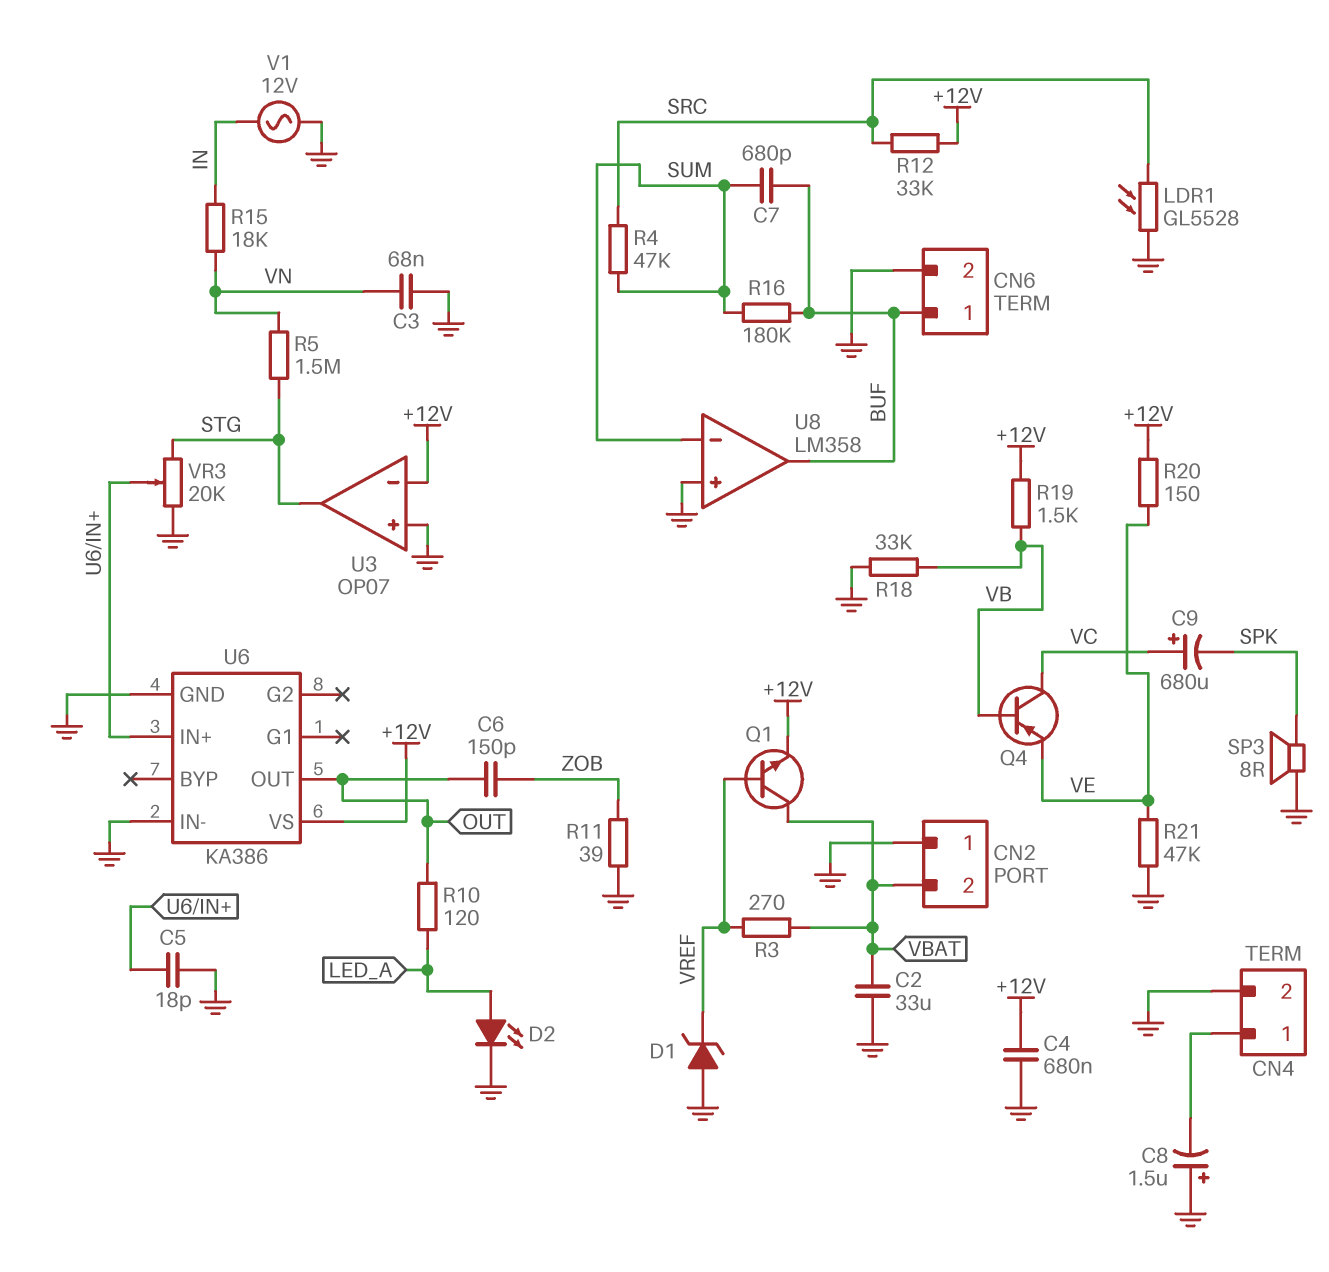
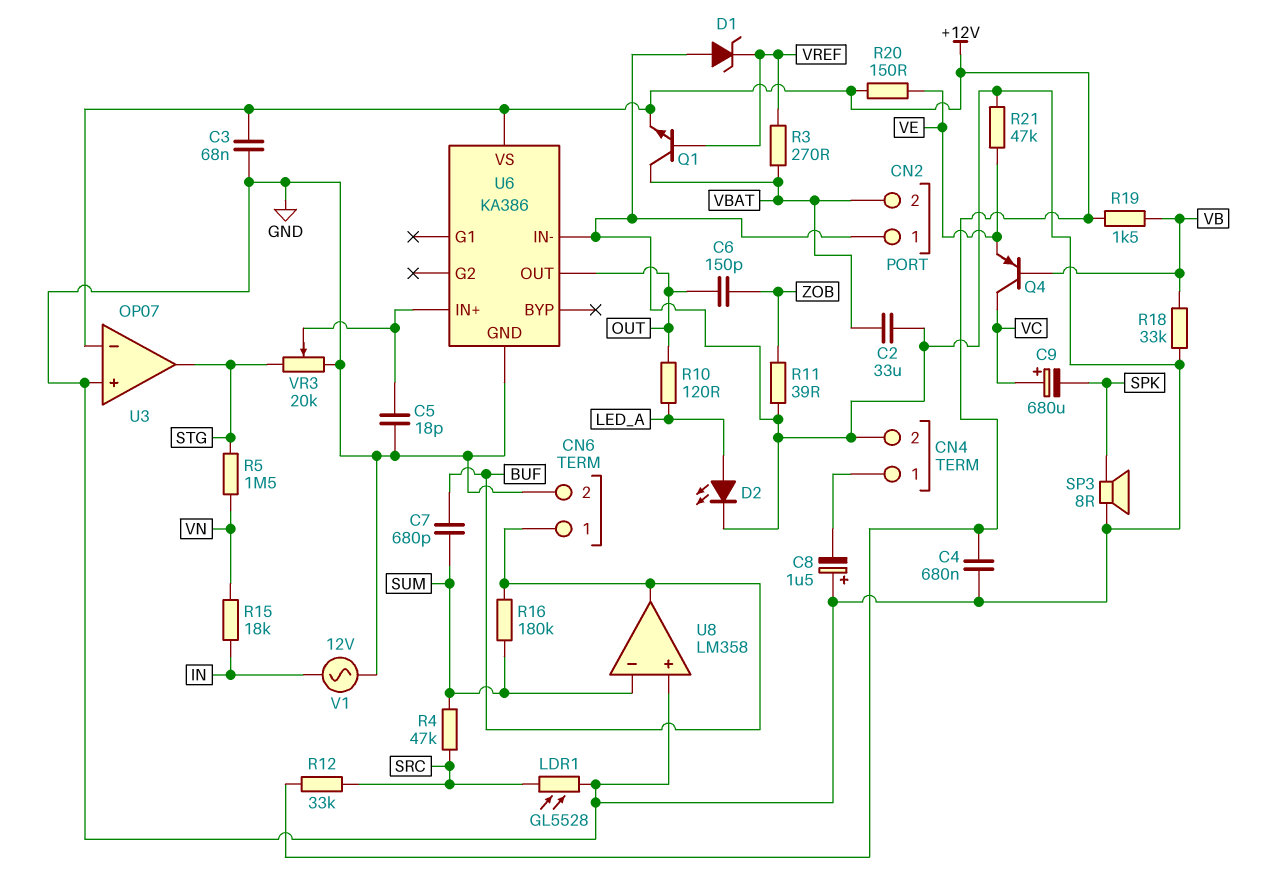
C3: 68nF (GND, VN) -> 68nF (+12V, GND)

